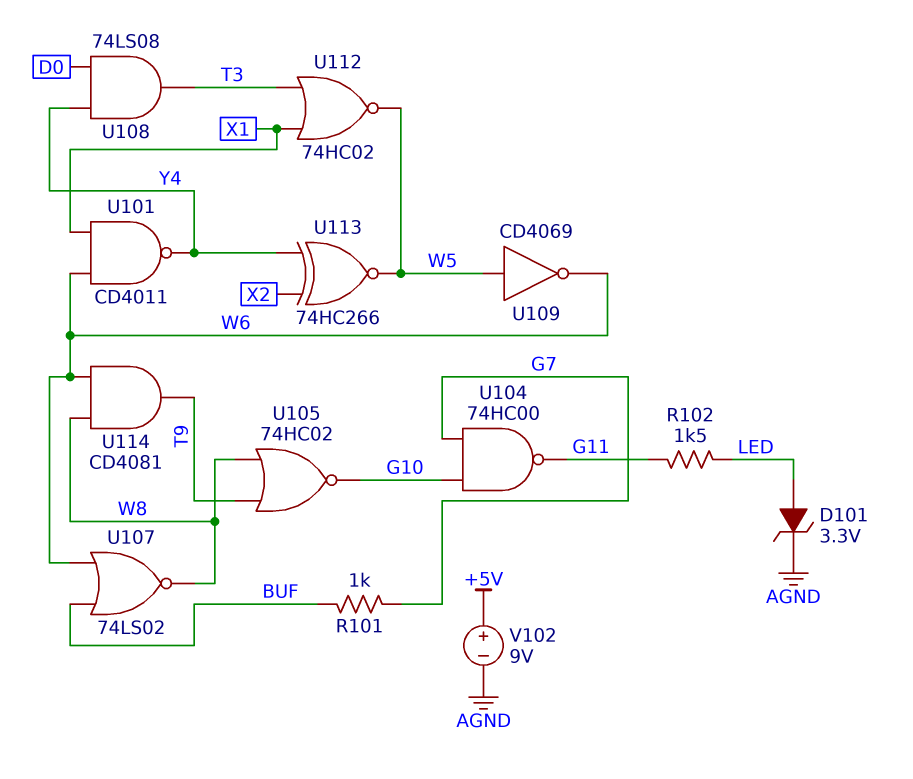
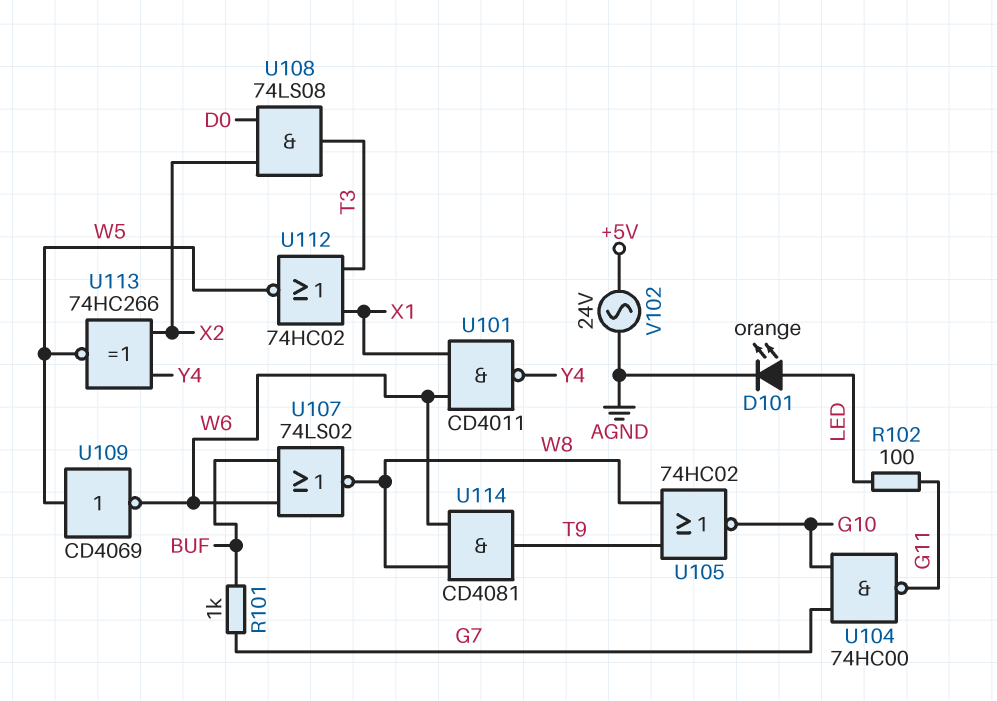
D101: zener 3.3V (A LED, K AGND) -> LED orange (A LED, K AGND)
R102: 1.5k (G11, LED) -> 100 (G11, LED)
U108: AND 74LS08 (in D0, in Y4, out T3) -> AND 74LS08 (in D0, in X2, out T3)
V102: 9V (plus +5V, minus AGND) -> AC 24V (+5V, AGND)

